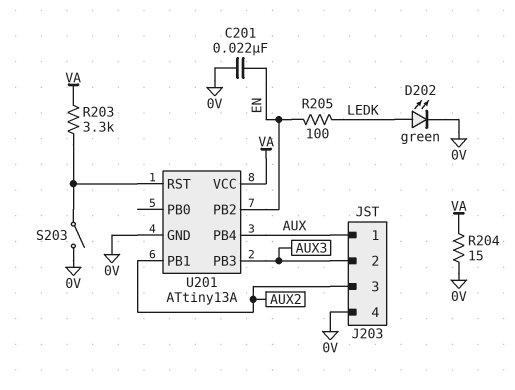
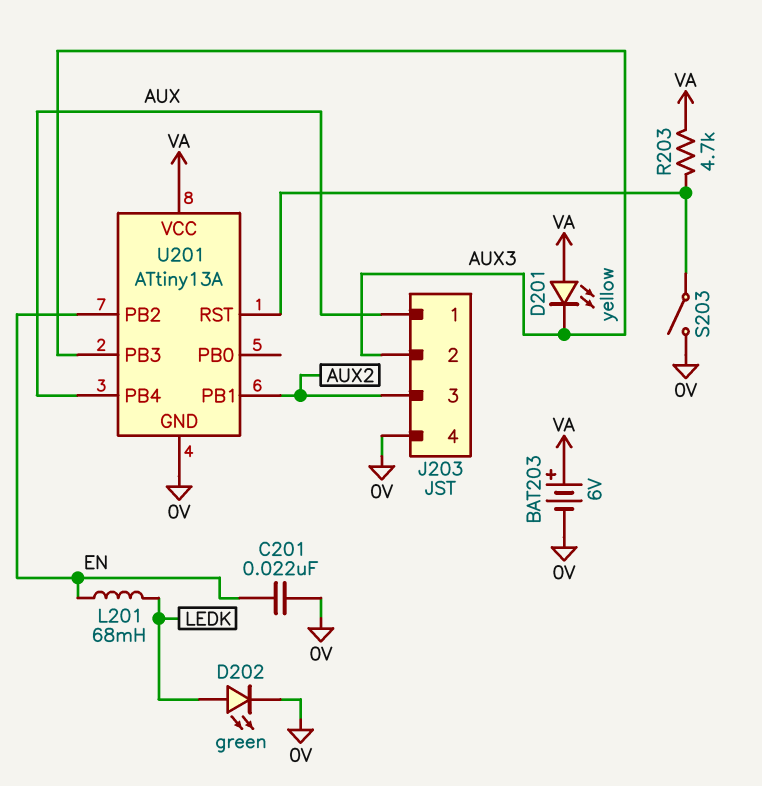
BAT203: none -> 6V (plus VA, minus 0V)
D201: none -> LED yellow (A VA, K AUX3)
L201: none -> 68mH (EN, LEDK)
R203: 3.3k (U201/RST, VA) -> 4.7k (U201/RST, VA)
R204: 15 (0V, VA) -> none
R205: 100 (EN, LEDK) -> none

